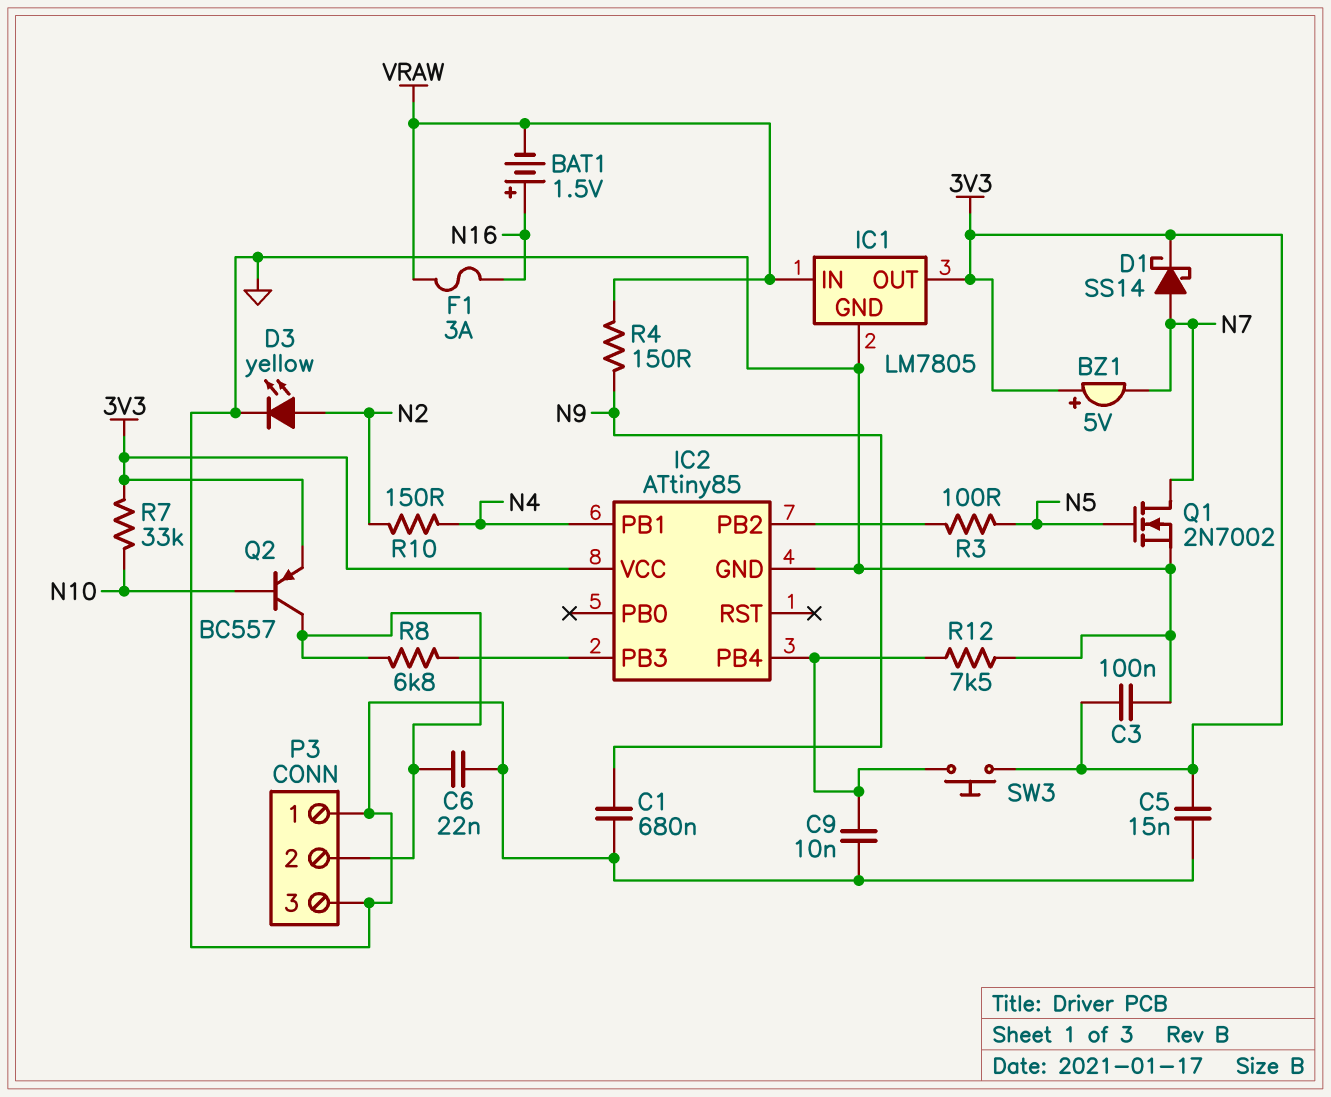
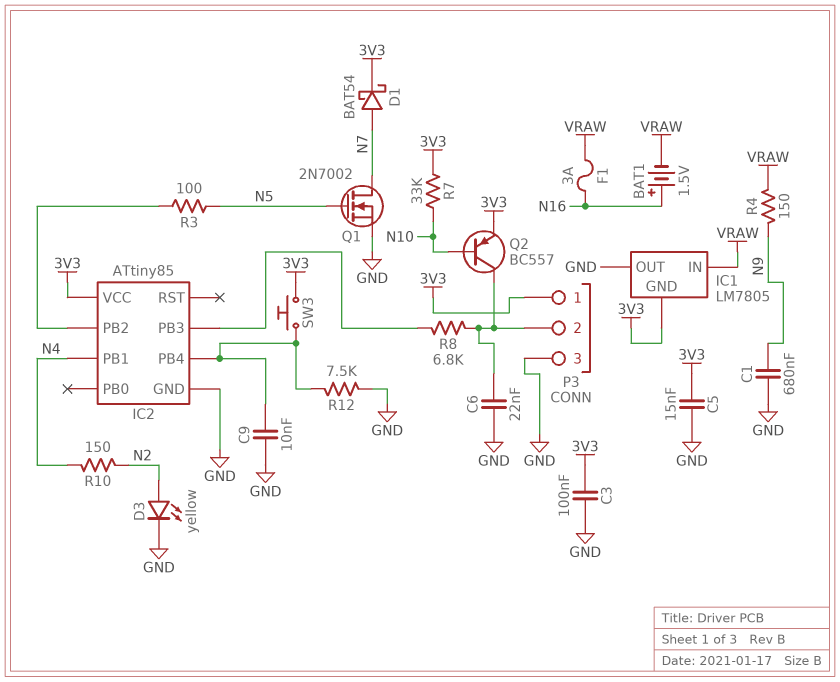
BZ1: buzzer 5V (plus 3V3, minus N7) -> none
D1: schottky SS14 (A N7, K 3V3) -> schottky BAT54 (A N7, K 3V3)
IC1 pin GND: GND -> 3V3
IC1 pin OUT: 3V3 -> GND
P3 pin 1: GND -> 3V3

